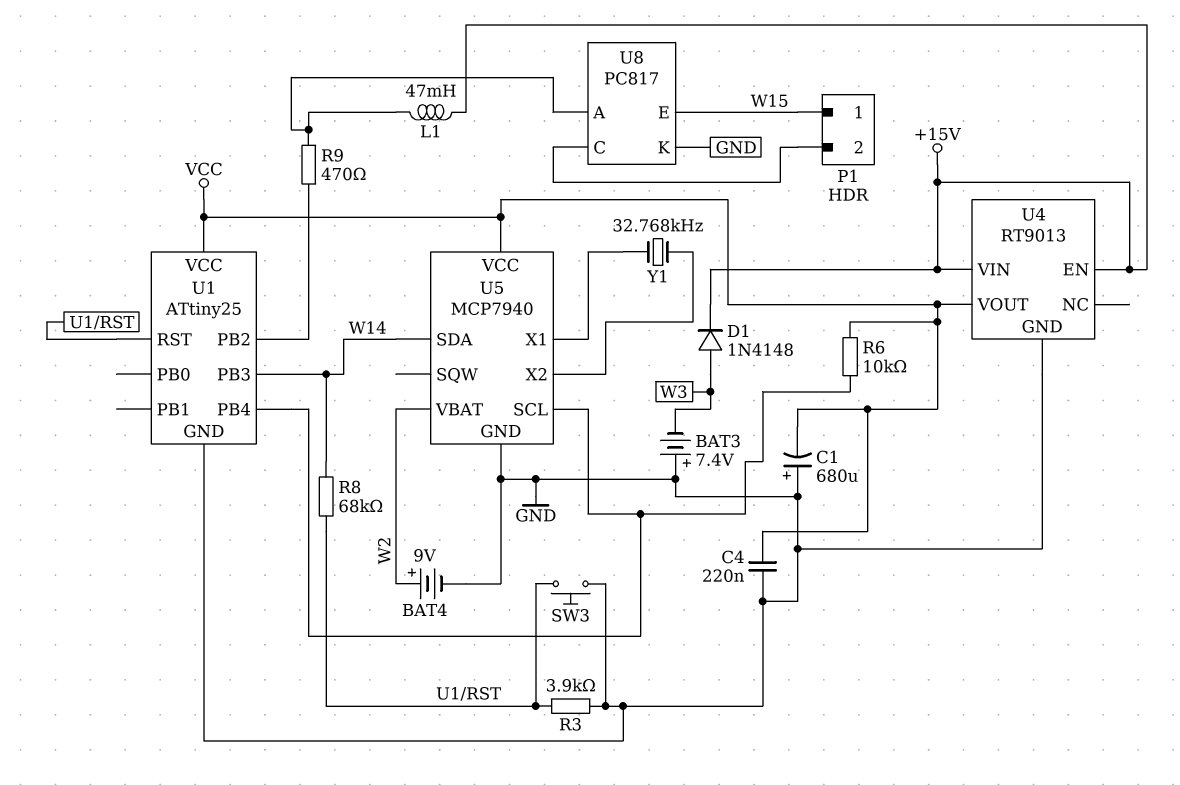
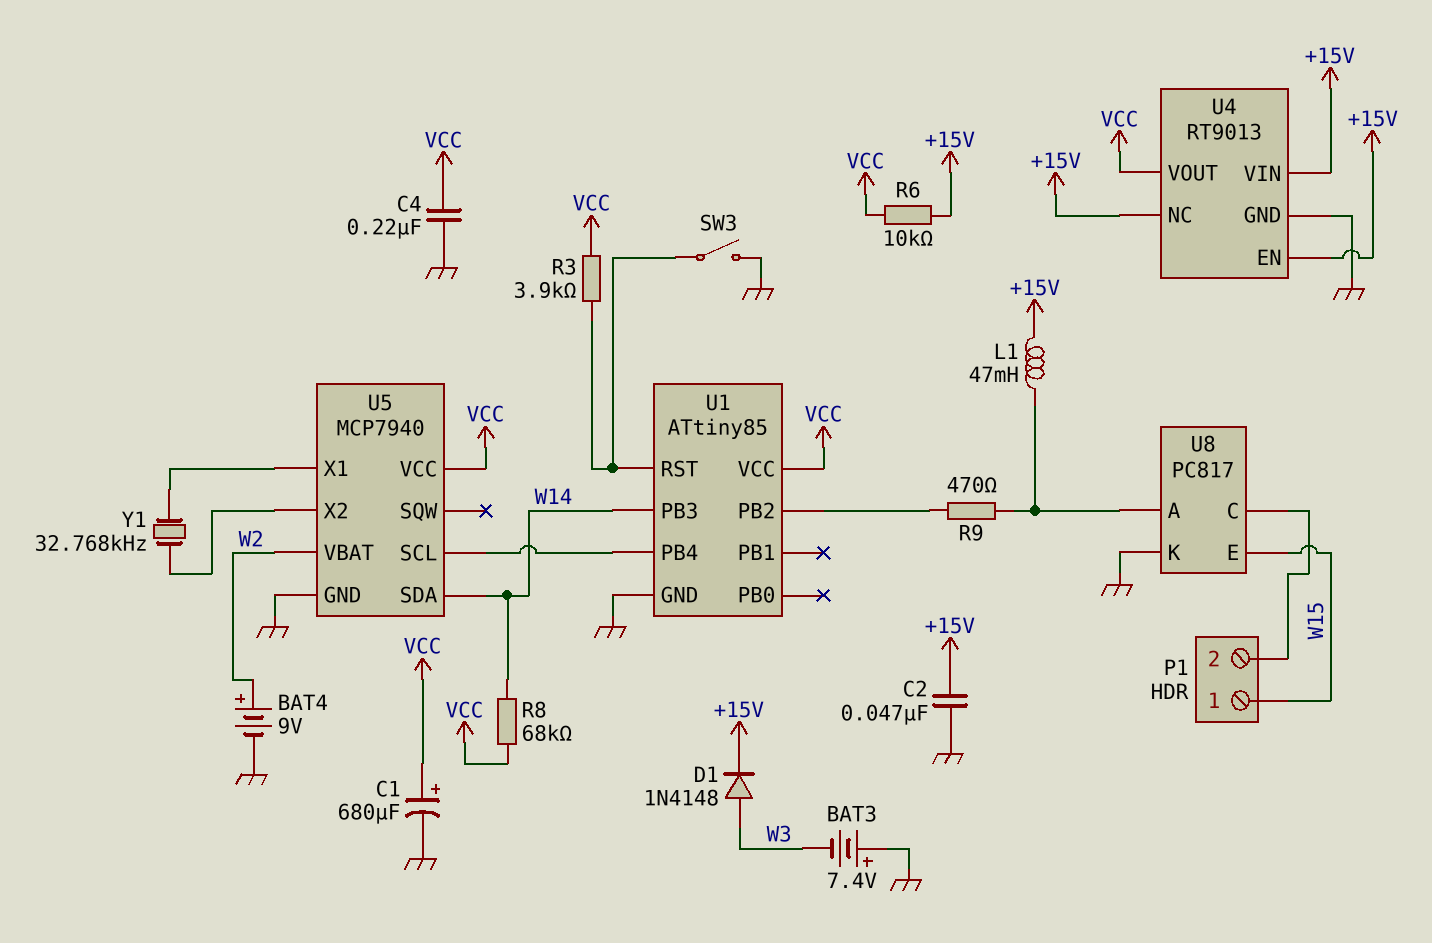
C1: 680uF (plus GND, minus VCC) -> 680uF (plus VCC, minus GND)
C2: none -> 47nF (+15V, GND)
R3: 3.9k (GND, U1/RST) -> 3.9k (U1/RST, VCC)
R6: 10k (U1/PB4, VCC) -> 10k (+15V, VCC)
R8: 68k (U1/RST, W14) -> 68k (VCC, W14)
SW3: button (GND, U1/RST) -> switch (GND, U1/RST)
U1: ATtiny25 -> ATtiny85
U4 pin NC: none -> +15V

